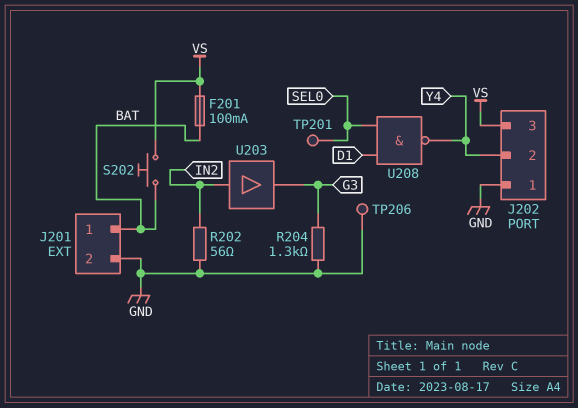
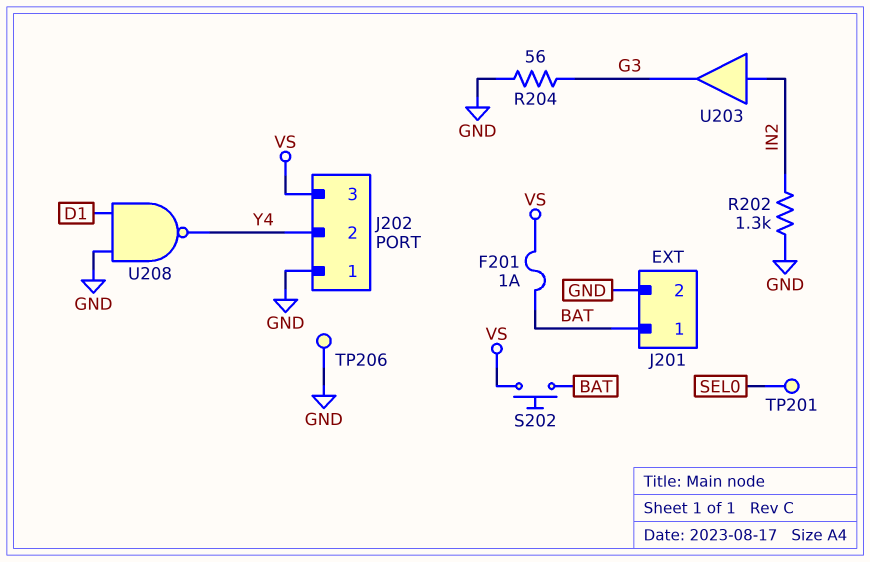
F201: 100mA (BAT, VS) -> 1A (BAT, VS)
R202: 56 (GND, IN2) -> 1.3k (GND, IN2)
R204: 1.3k (G3, GND) -> 56 (G3, GND)
U208: NAND (in D1, in SEL0, out Y4) -> NAND (in D1, in GND, out Y4)

